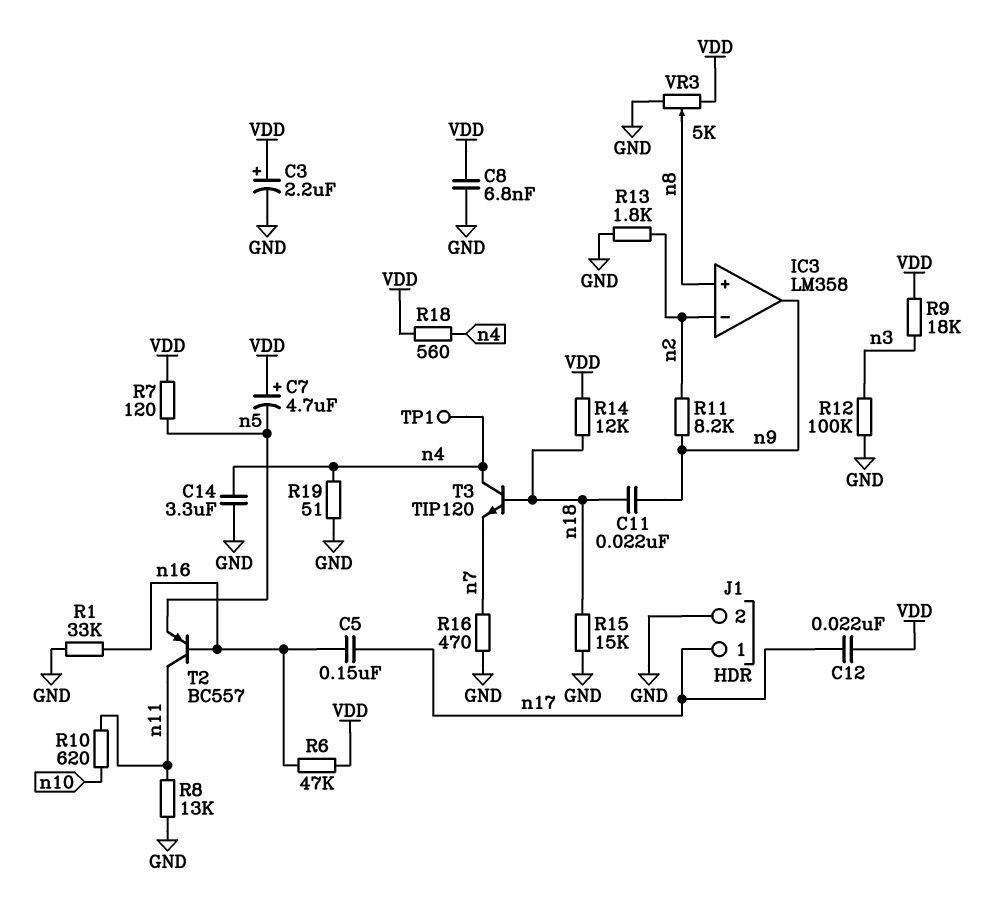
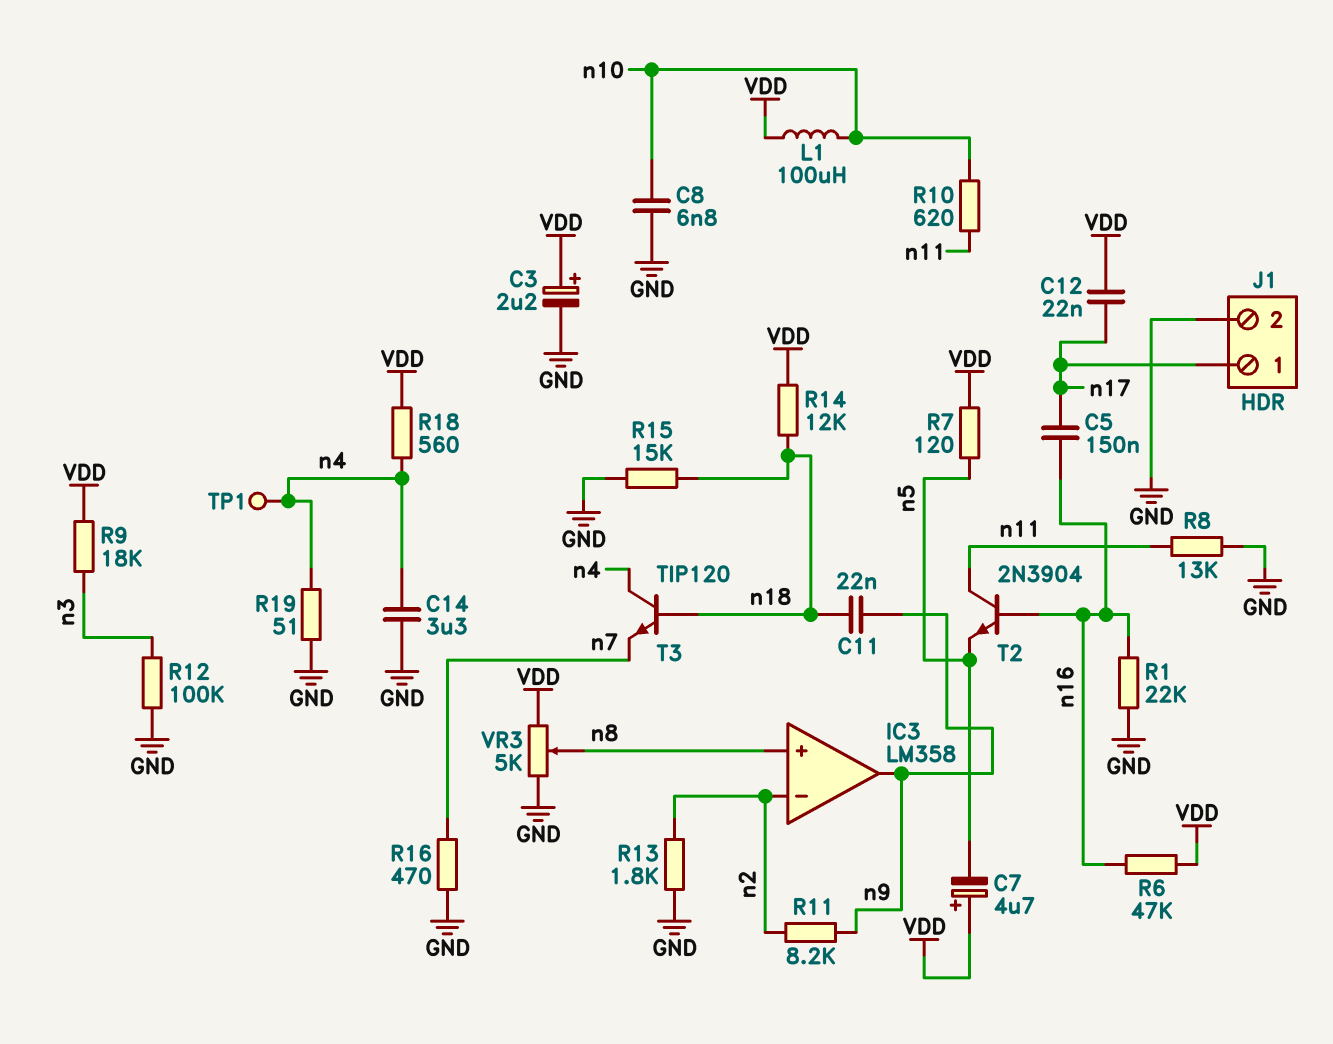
C8: 6.8nF (GND, VDD) -> 6.8nF (GND, n10)
L1: none -> 100uH (VDD, n10)
R1: 33k (GND, n16) -> 22k (GND, n16)
T2: PNP BC557 (B n16, C n11, E n5) -> NPN 2N3904 (B n16, C n11, E n5)

